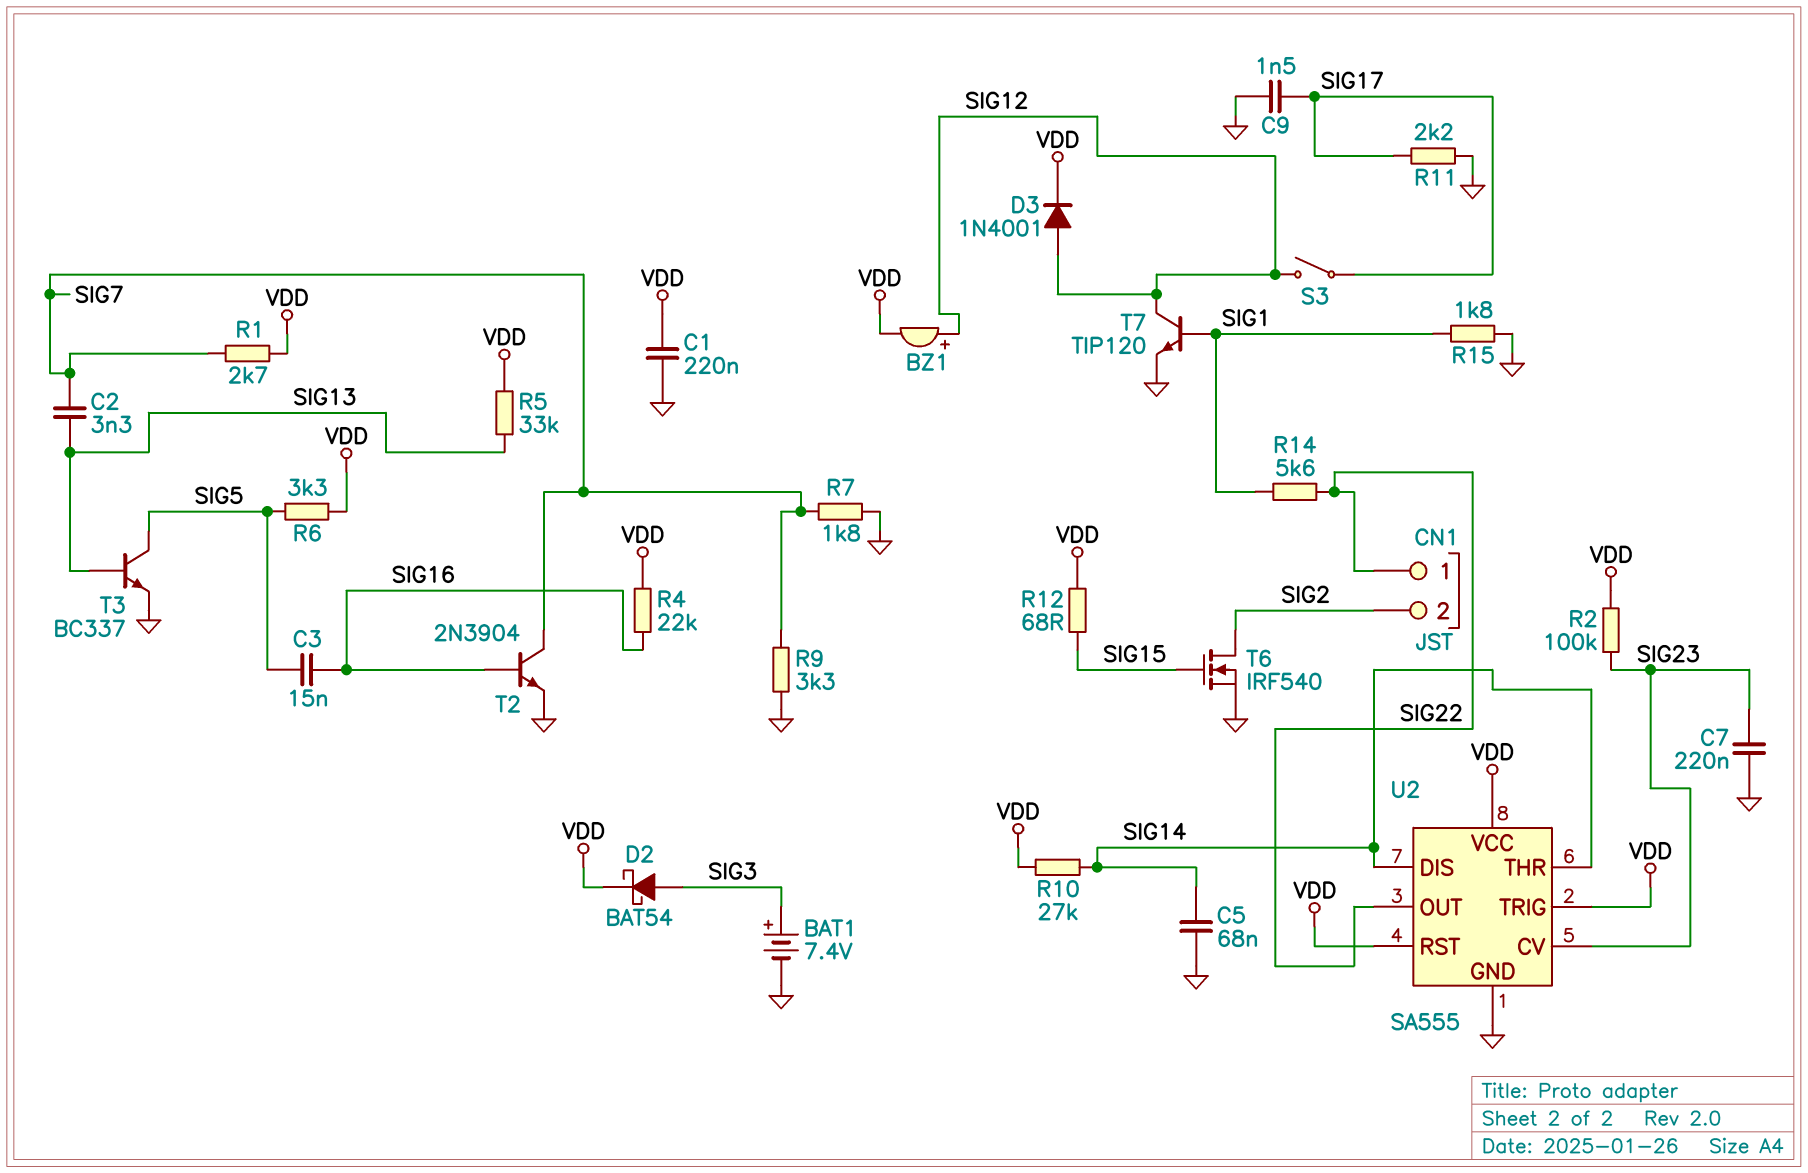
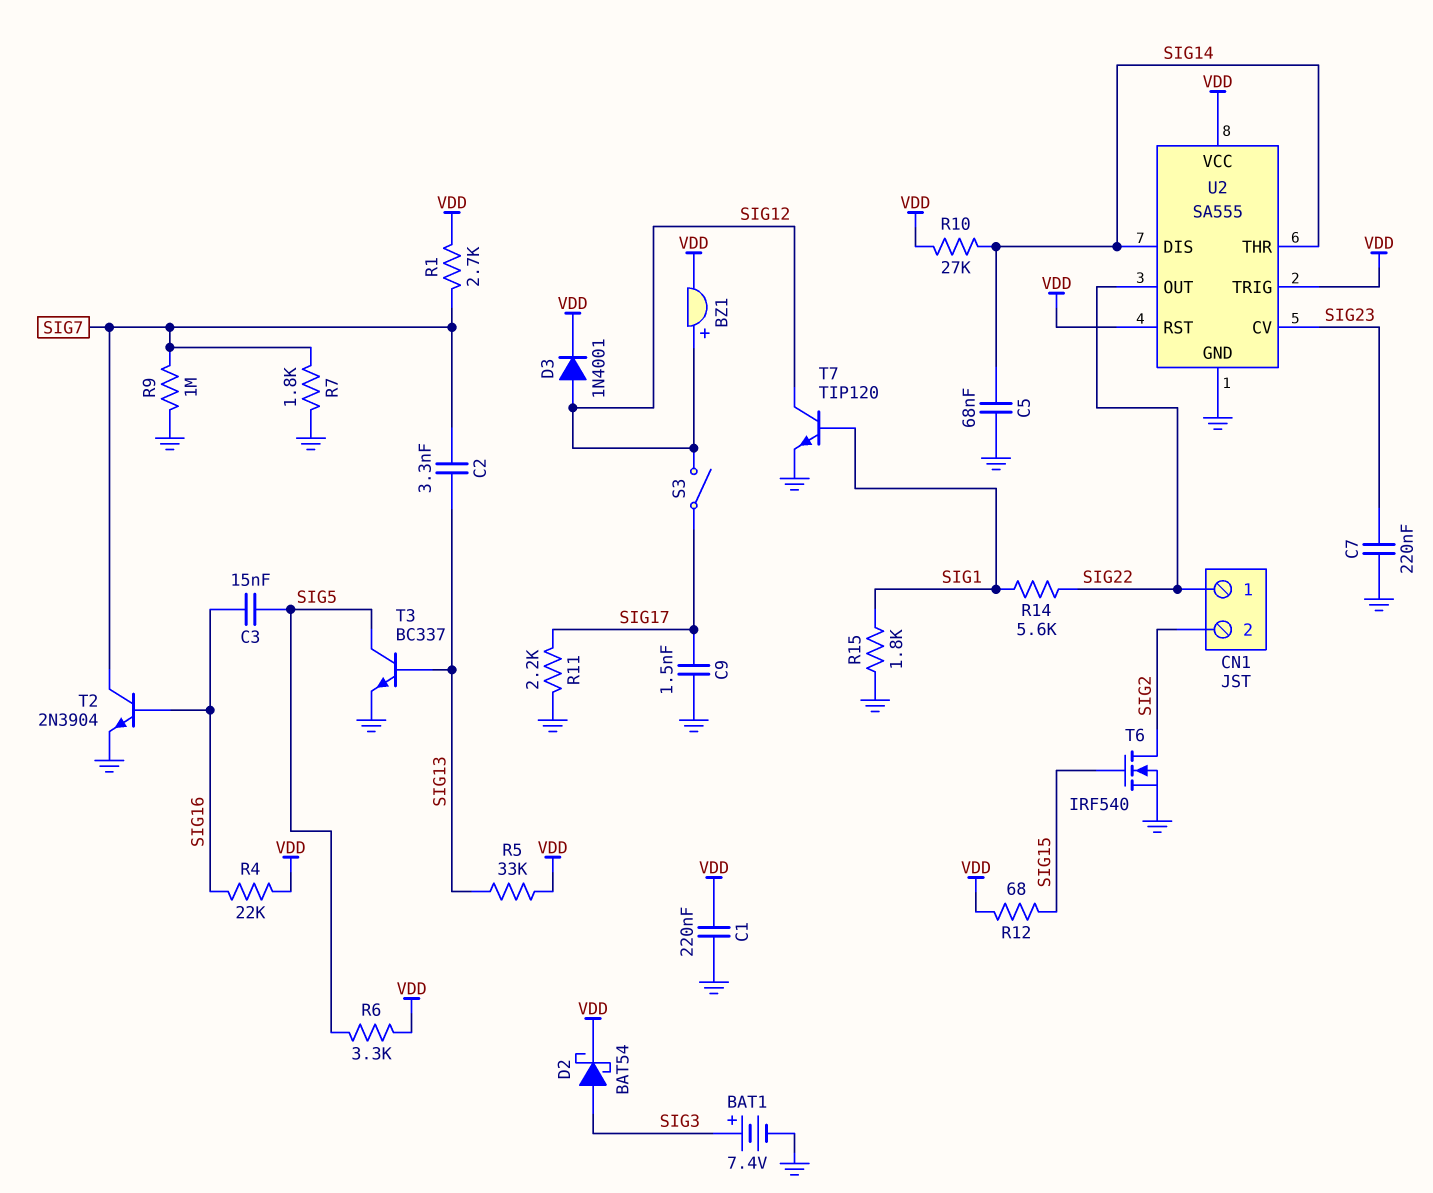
R2: 100k (SIG23, VDD) -> none
R9: 3.3k (GND, SIG7) -> 1M (GND, SIG7)

